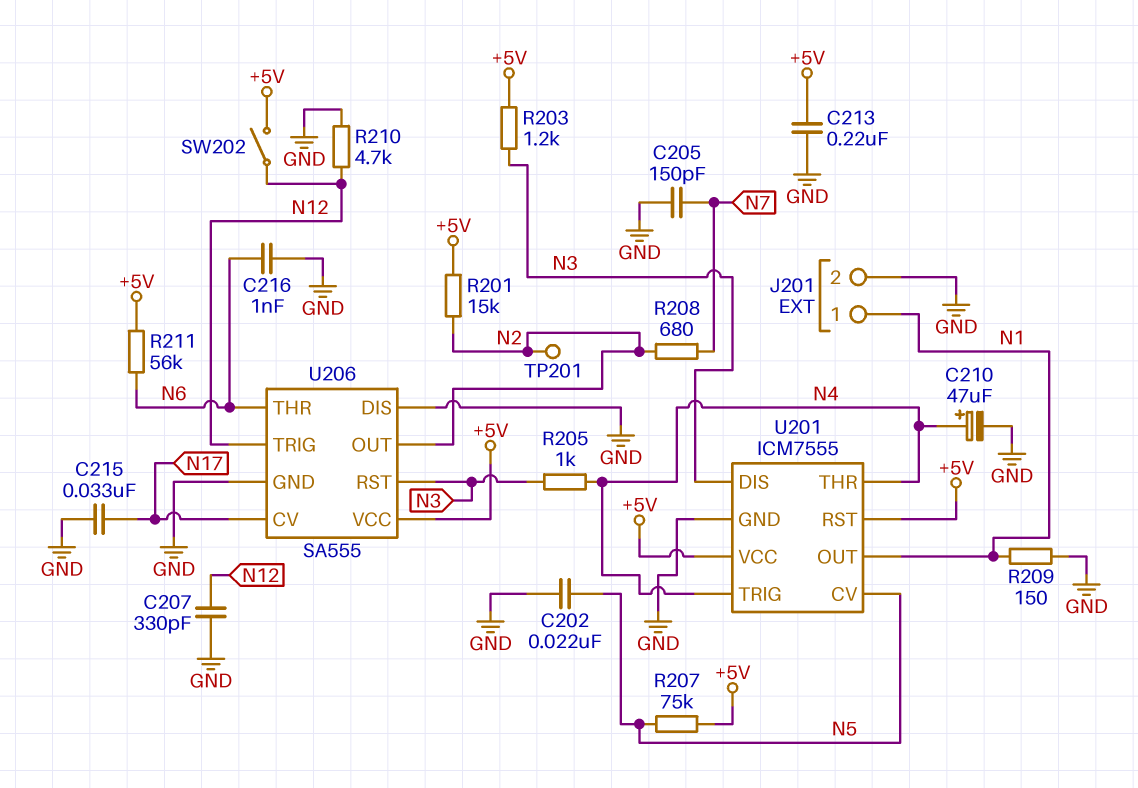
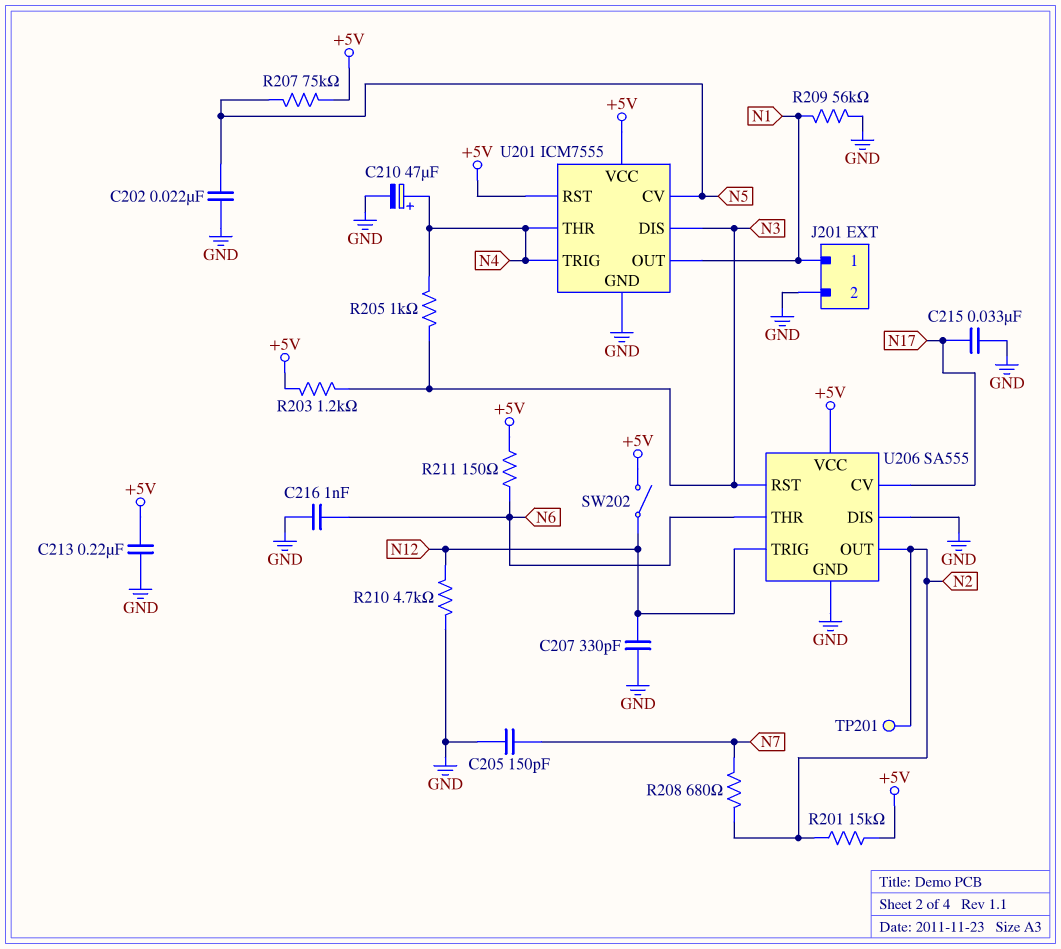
R209: 150 (GND, N1) -> 56k (GND, N1)
R211: 56k (+5V, N6) -> 150 (+5V, N6)

